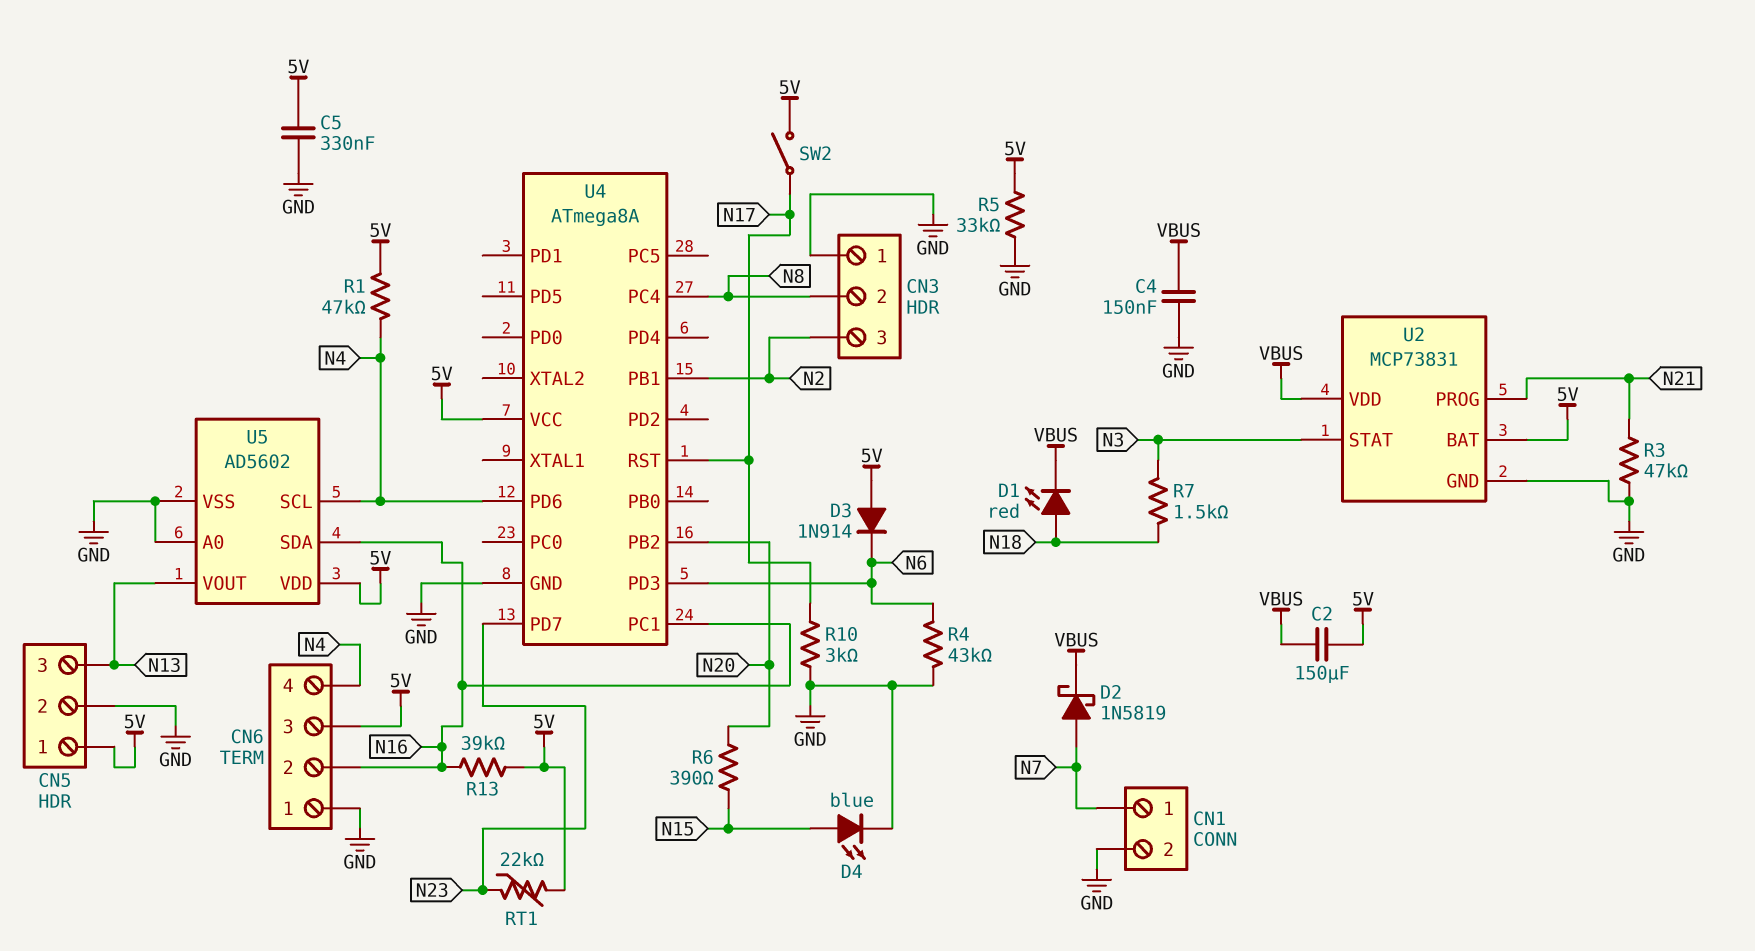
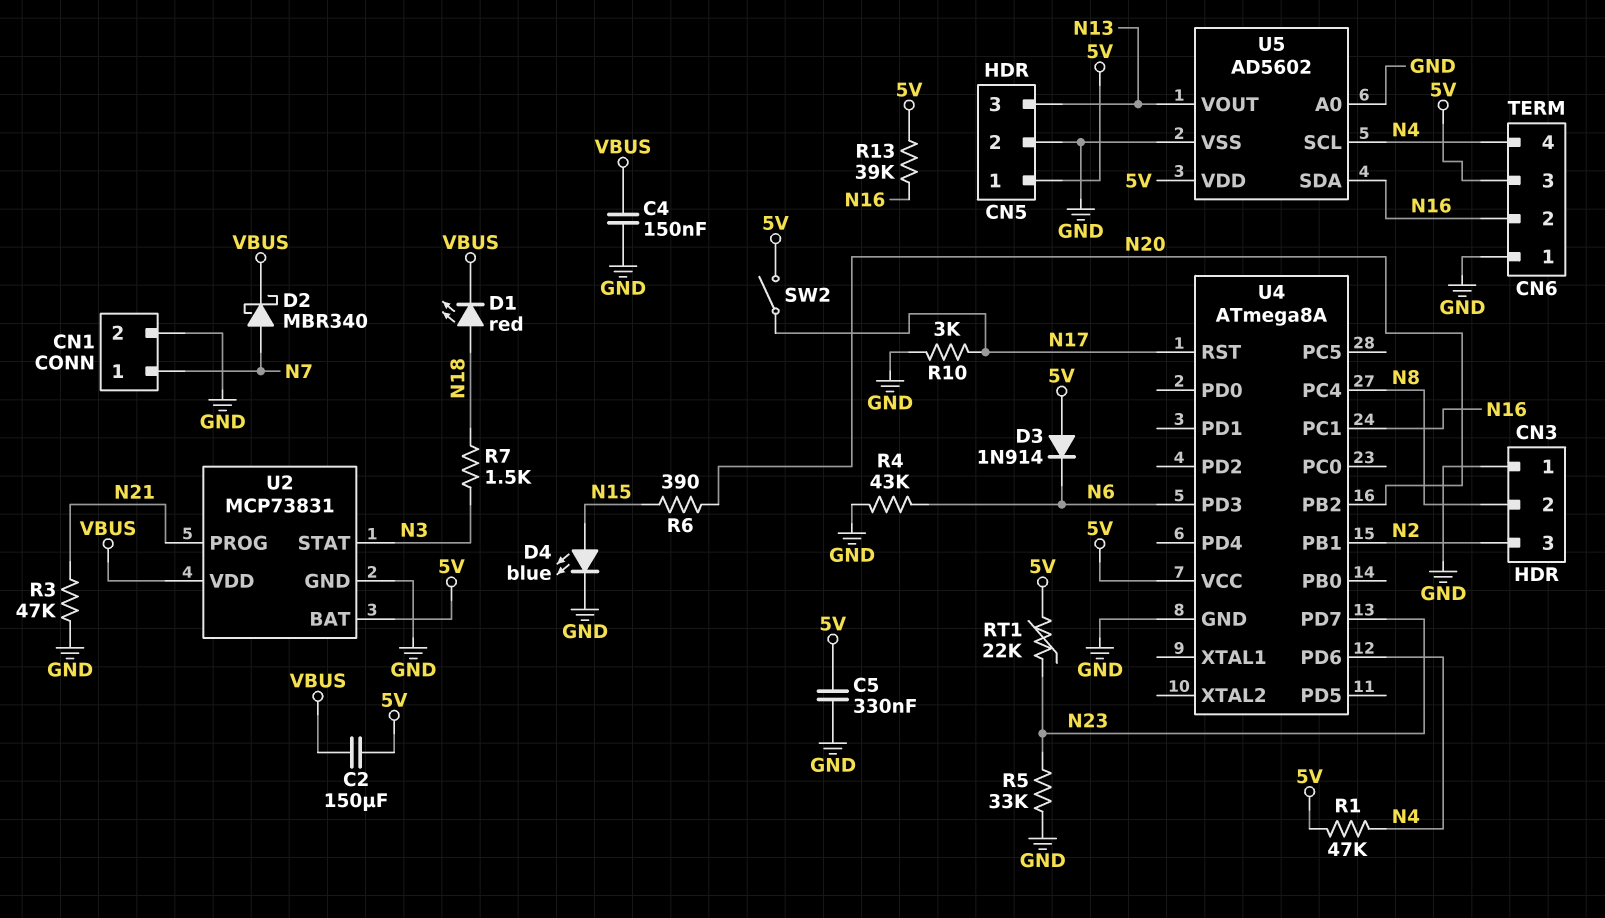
D2: schottky 1N5819 (A N7, K VBUS) -> schottky MBR340 (A N7, K VBUS)
R5: 33k (5V, GND) -> 33k (GND, N23)

